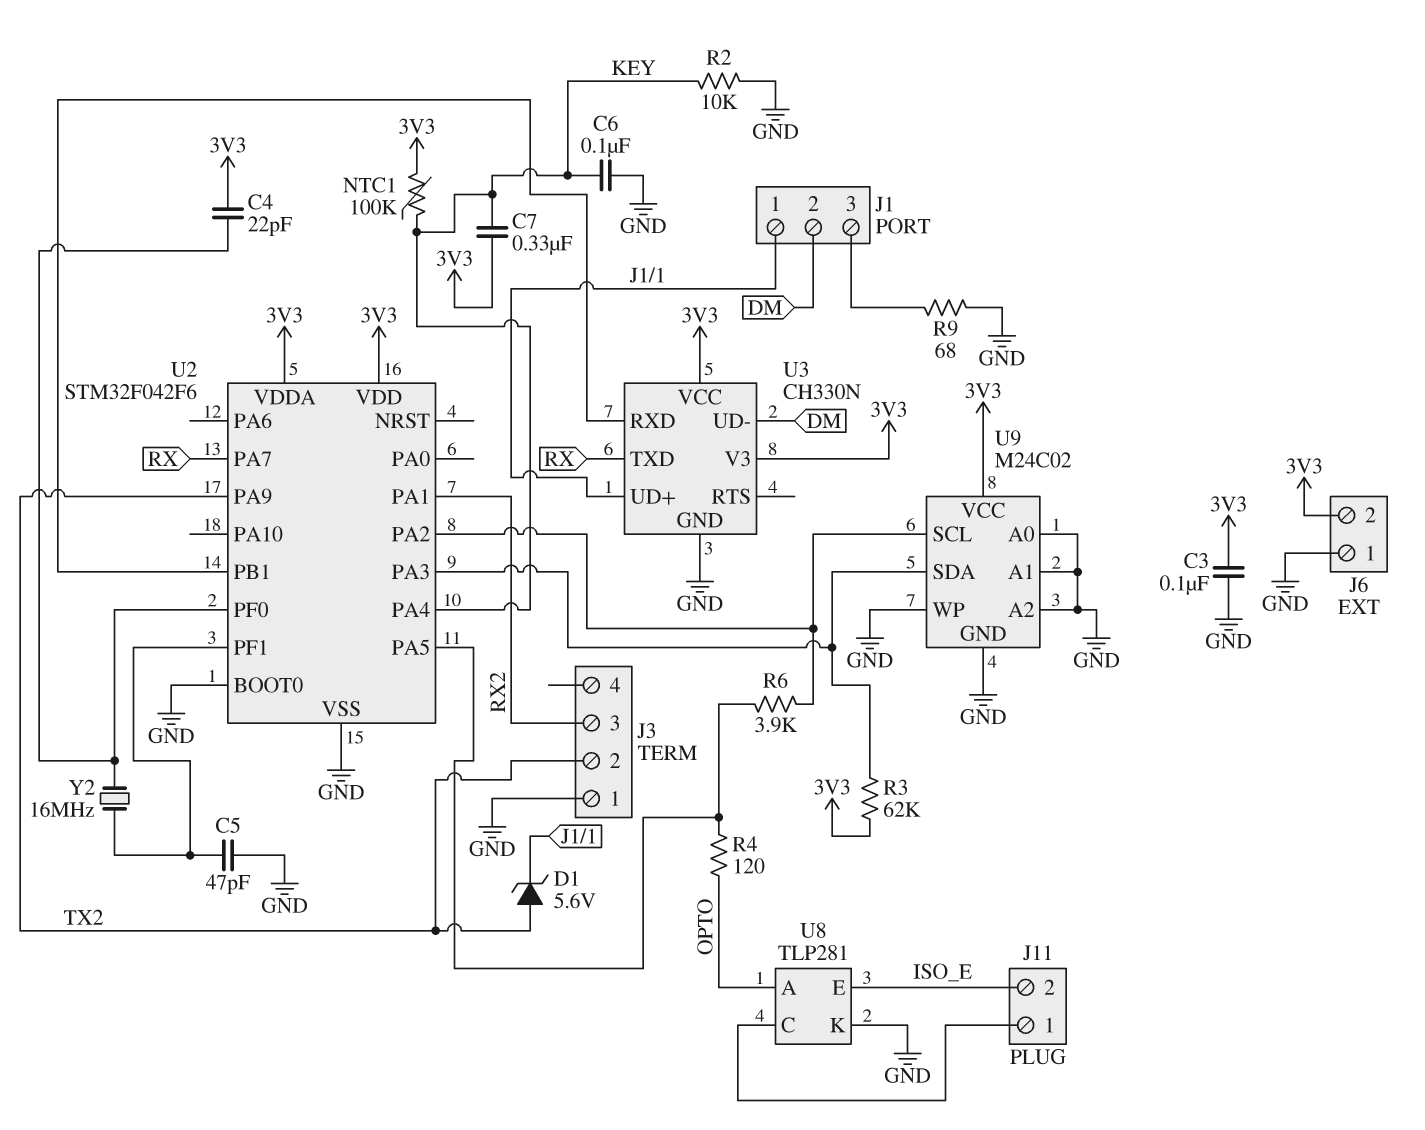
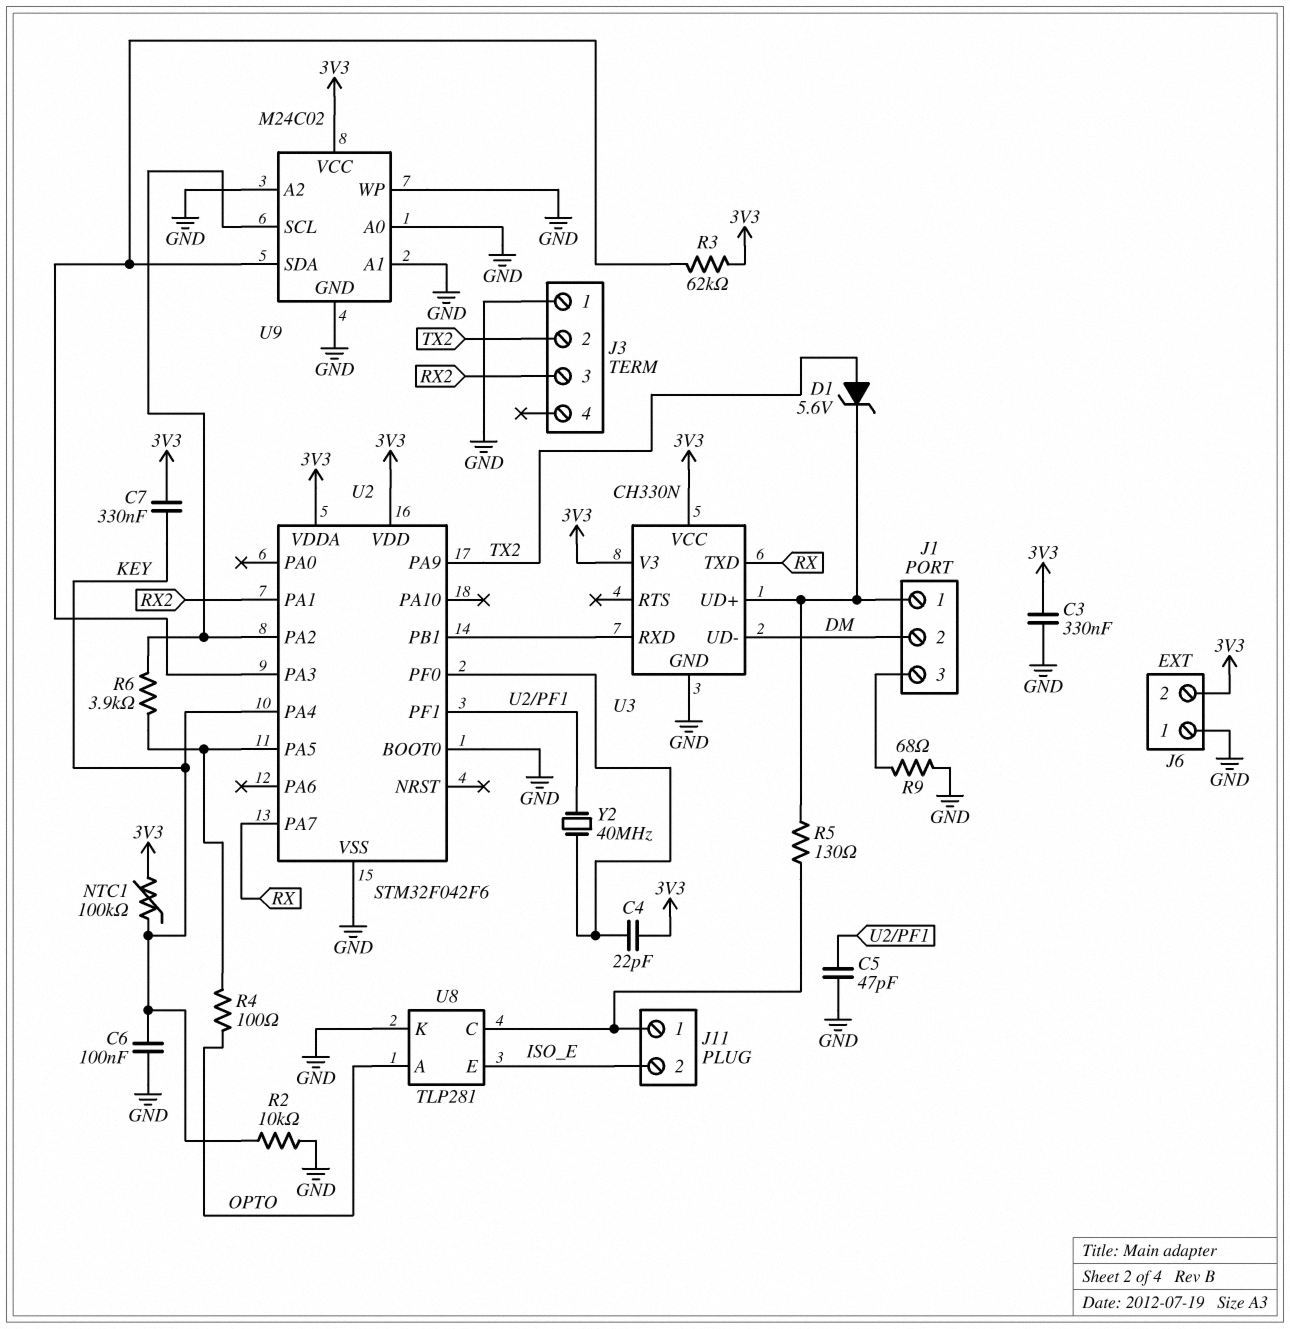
C3: 100nF (3V3, GND) -> 330nF (3V3, GND)
R4: 120 (OPTO, U2/PA5) -> 100 (OPTO, U2/PA5)
R5: none -> 130 (J1/1, J11/1)
Y2: 16MHz (U2/PF0, U2/PF1) -> 40MHz (U2/PF0, U2/PF1)

